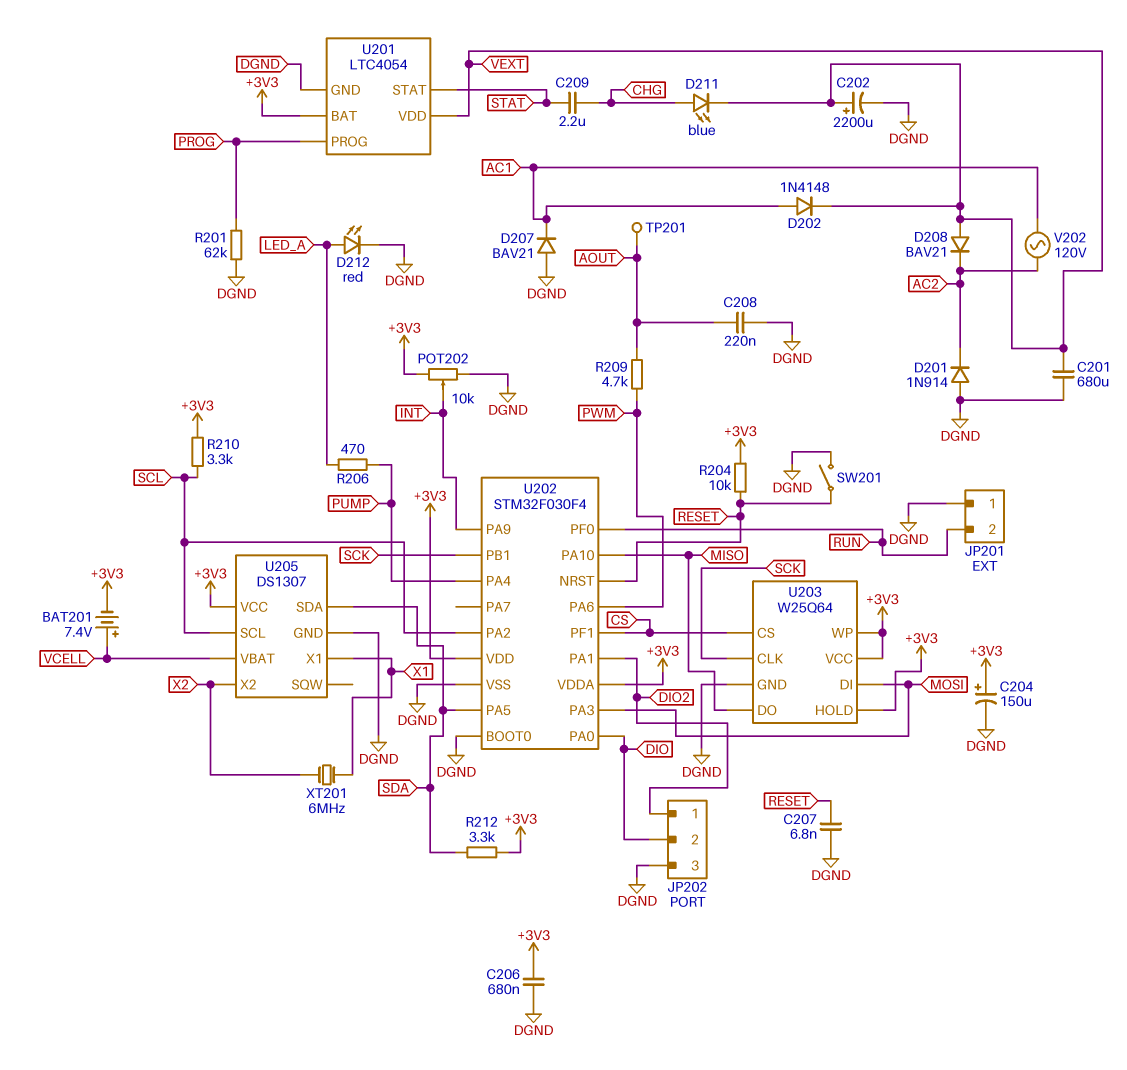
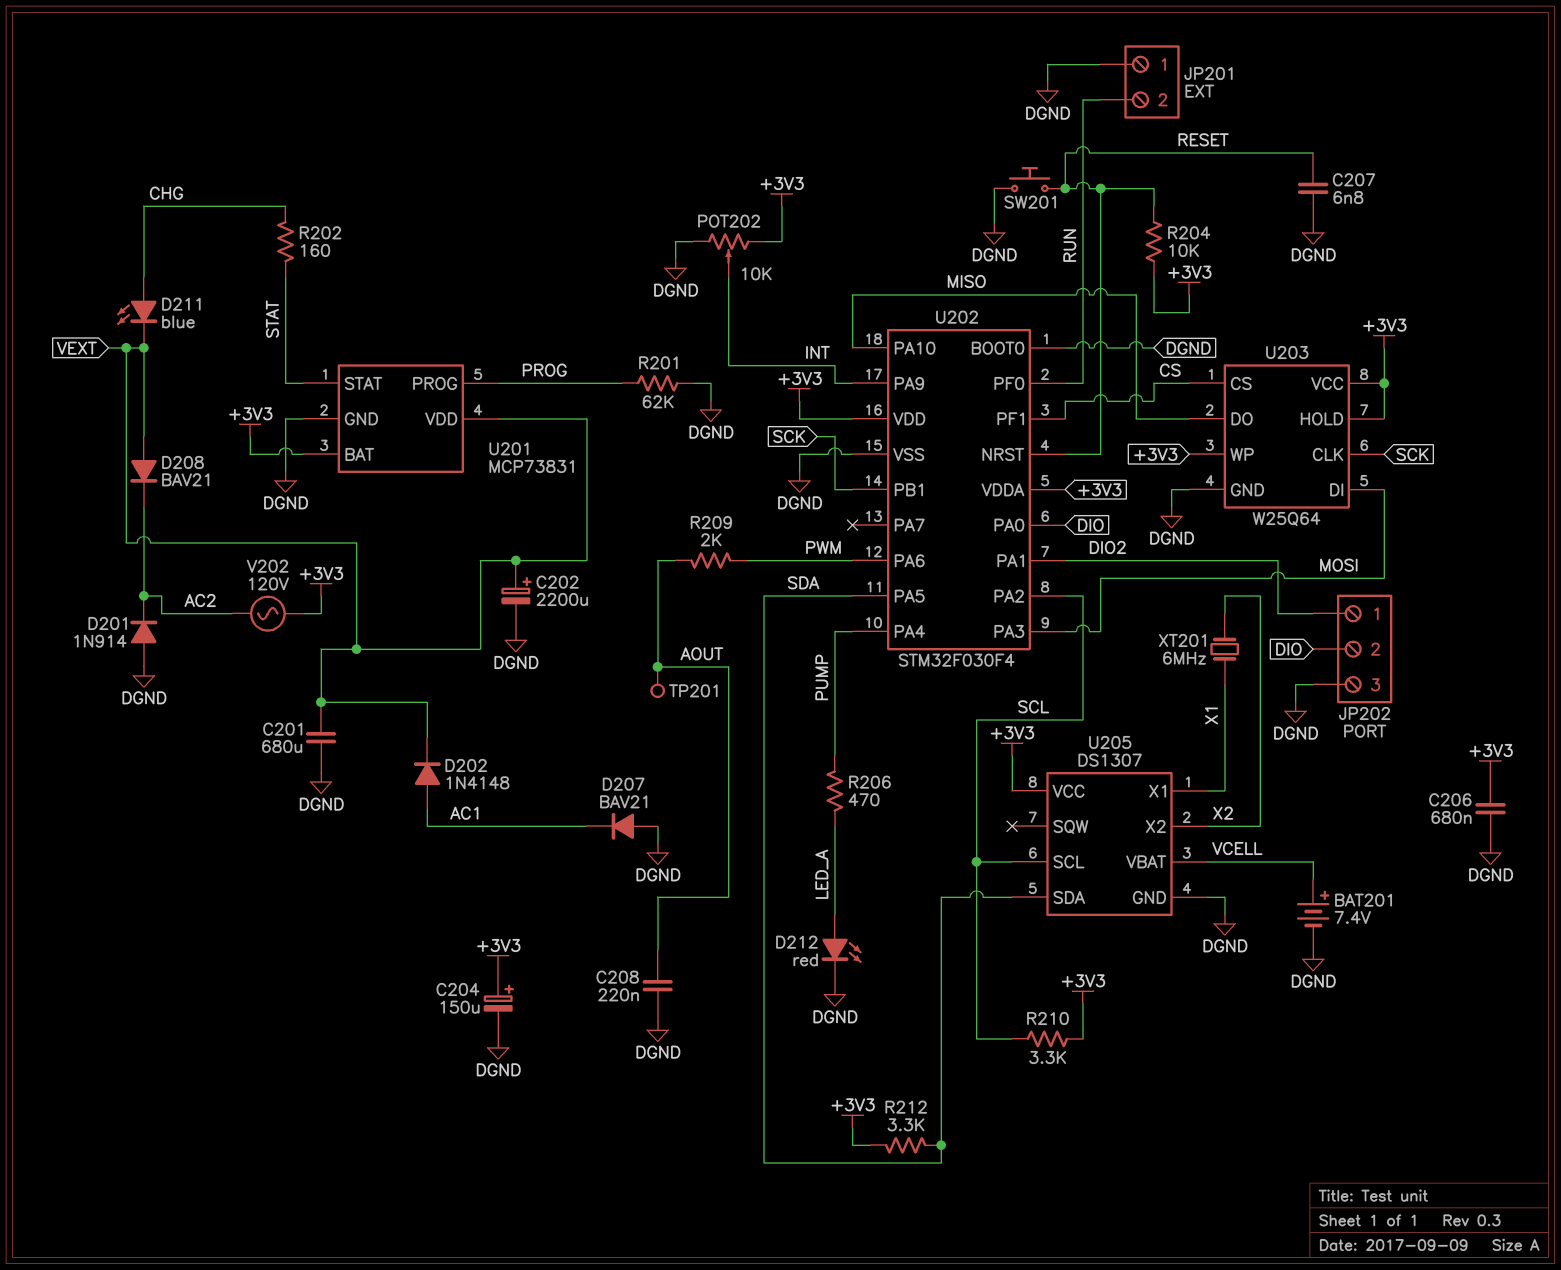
BAT201: 7.4V (plus VCELL, minus +3V3) -> 7.4V (plus VCELL, minus DGND)
C209: 2.2uF (CHG, STAT) -> none
R202: none -> 160 (CHG, STAT)
R209: 4.7k (AOUT, PWM) -> 2k (AOUT, PWM)
SW201: switch (DGND, RESET) -> button (DGND, RESET)
U201: LTC4054 -> MCP73831
V202: AC 120V (AC1, AC2) -> AC 120V (+3V3, AC2)

